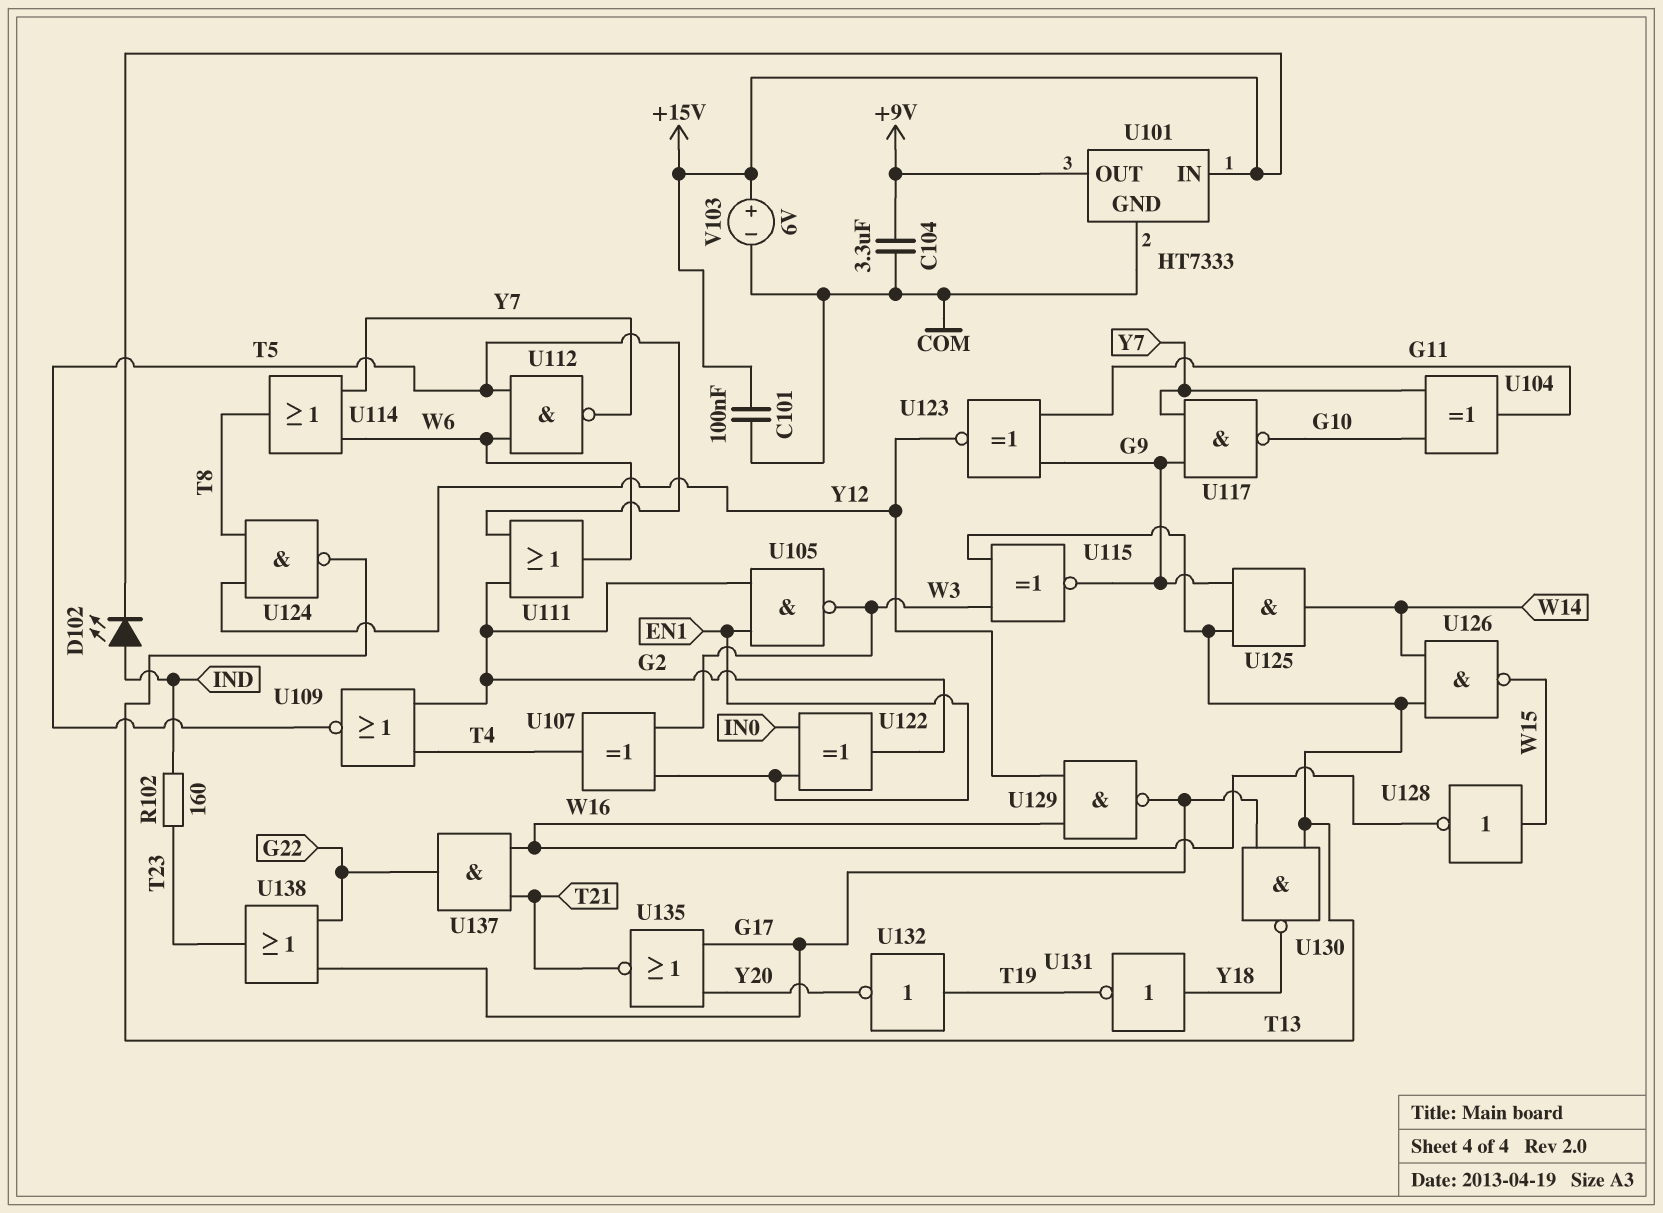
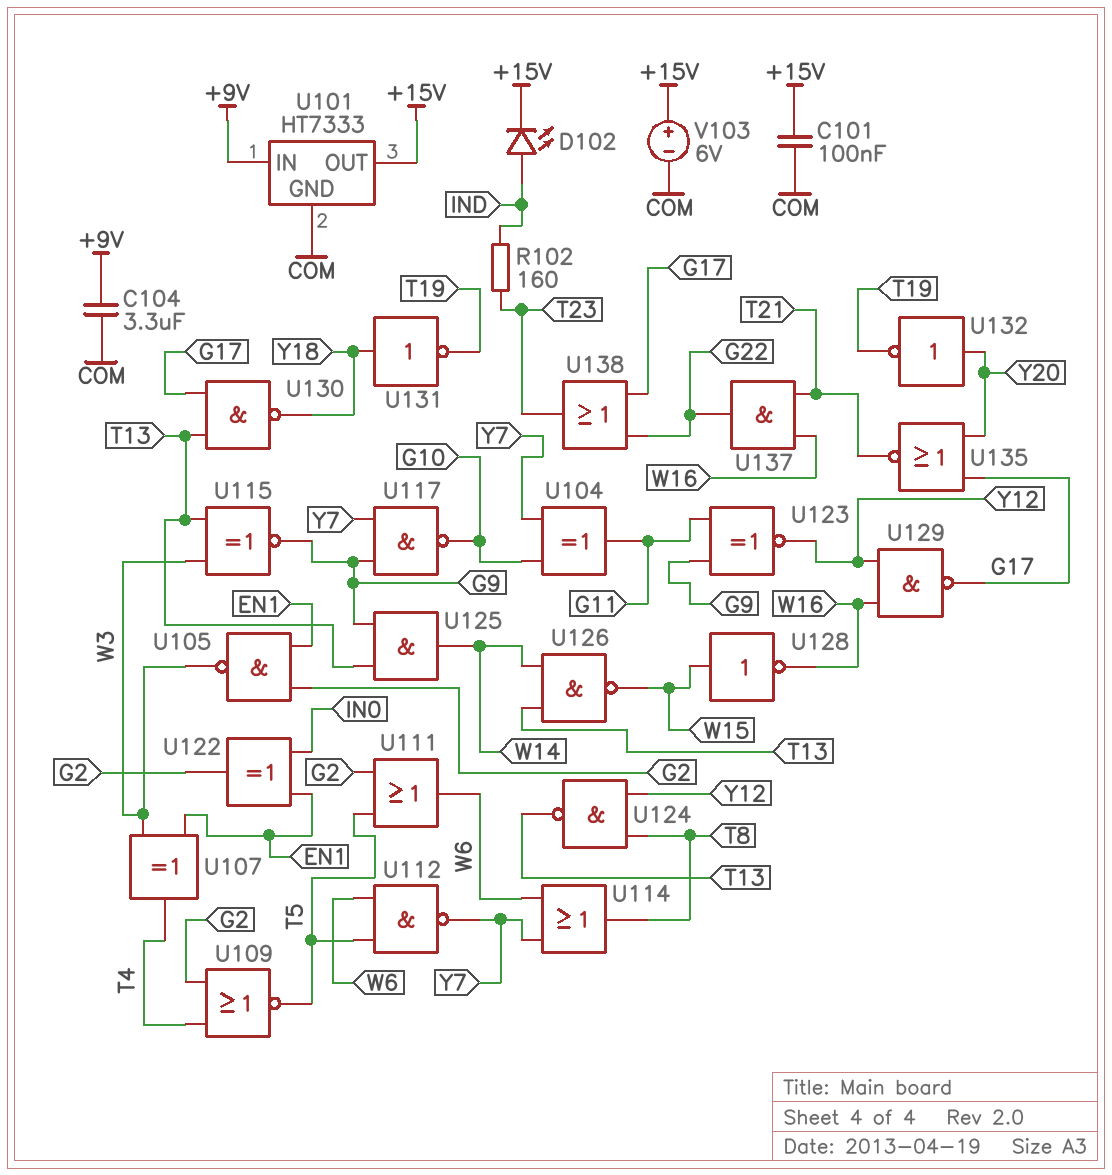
U101 pin IN: +15V -> +9V
U101 pin OUT: +9V -> +15V
U132: NOT (in T19, out Y20) -> NOT (in Y20, out T19)

